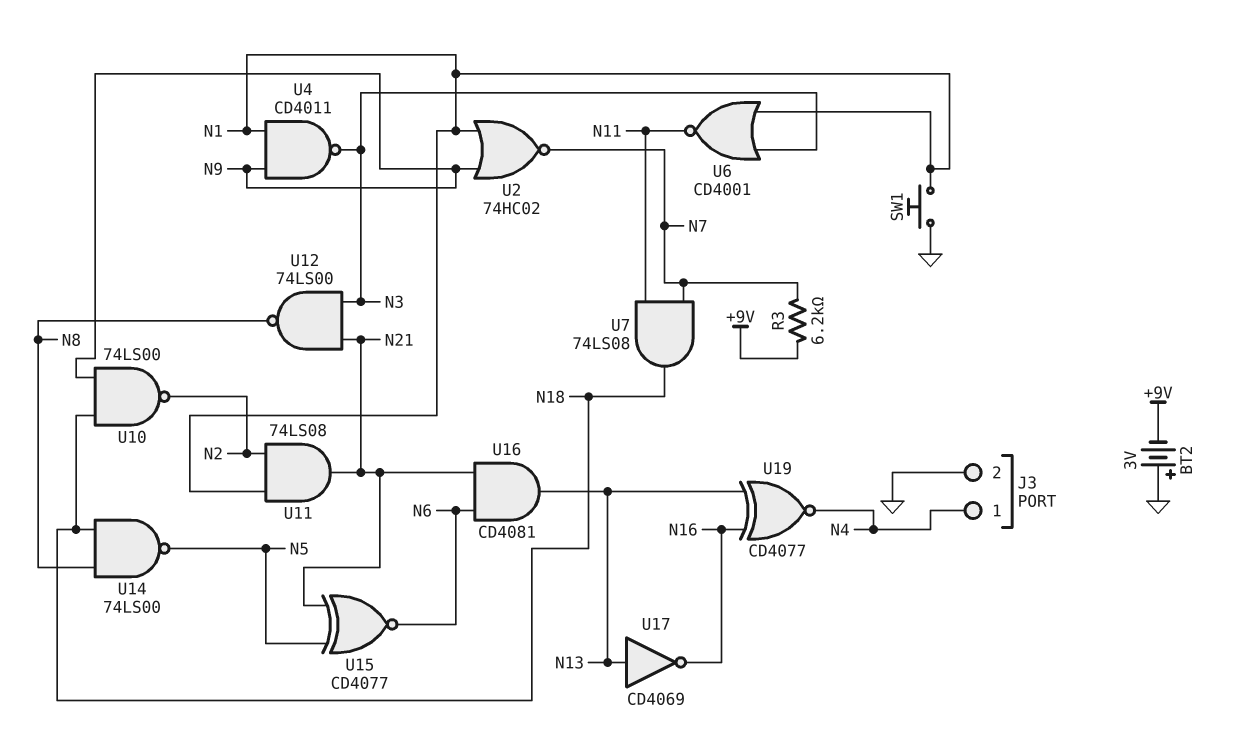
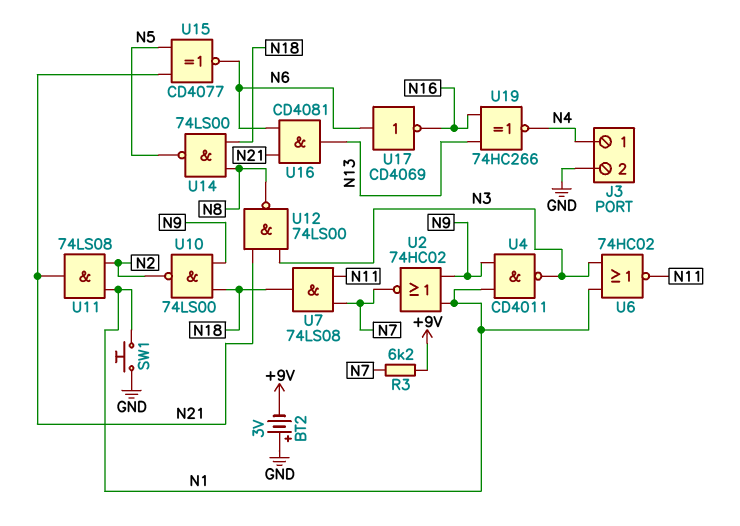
U6: NOR CD4001 (in N1, in N3, out N11) -> NOR 74HC02 (in N1, in N3, out N11)
U17: NOT CD4069 (in N13, out N16) -> NOT CD4069 (in N6, out N16)
U19: XNOR CD4077 (in N13, in N16, out N4) -> XNOR 74HC266 (in N13, in N16, out N4)

